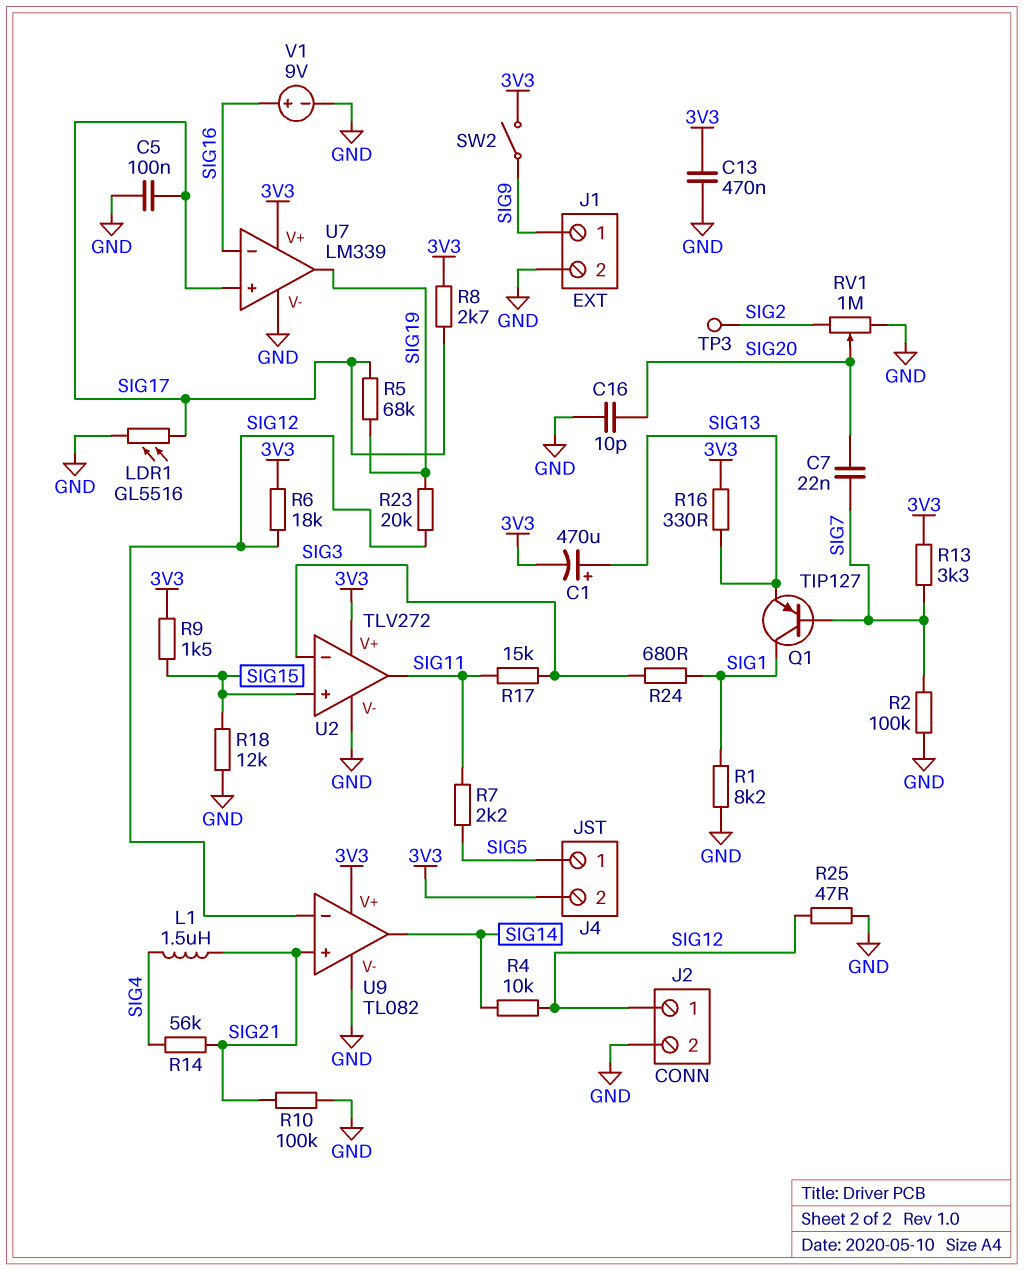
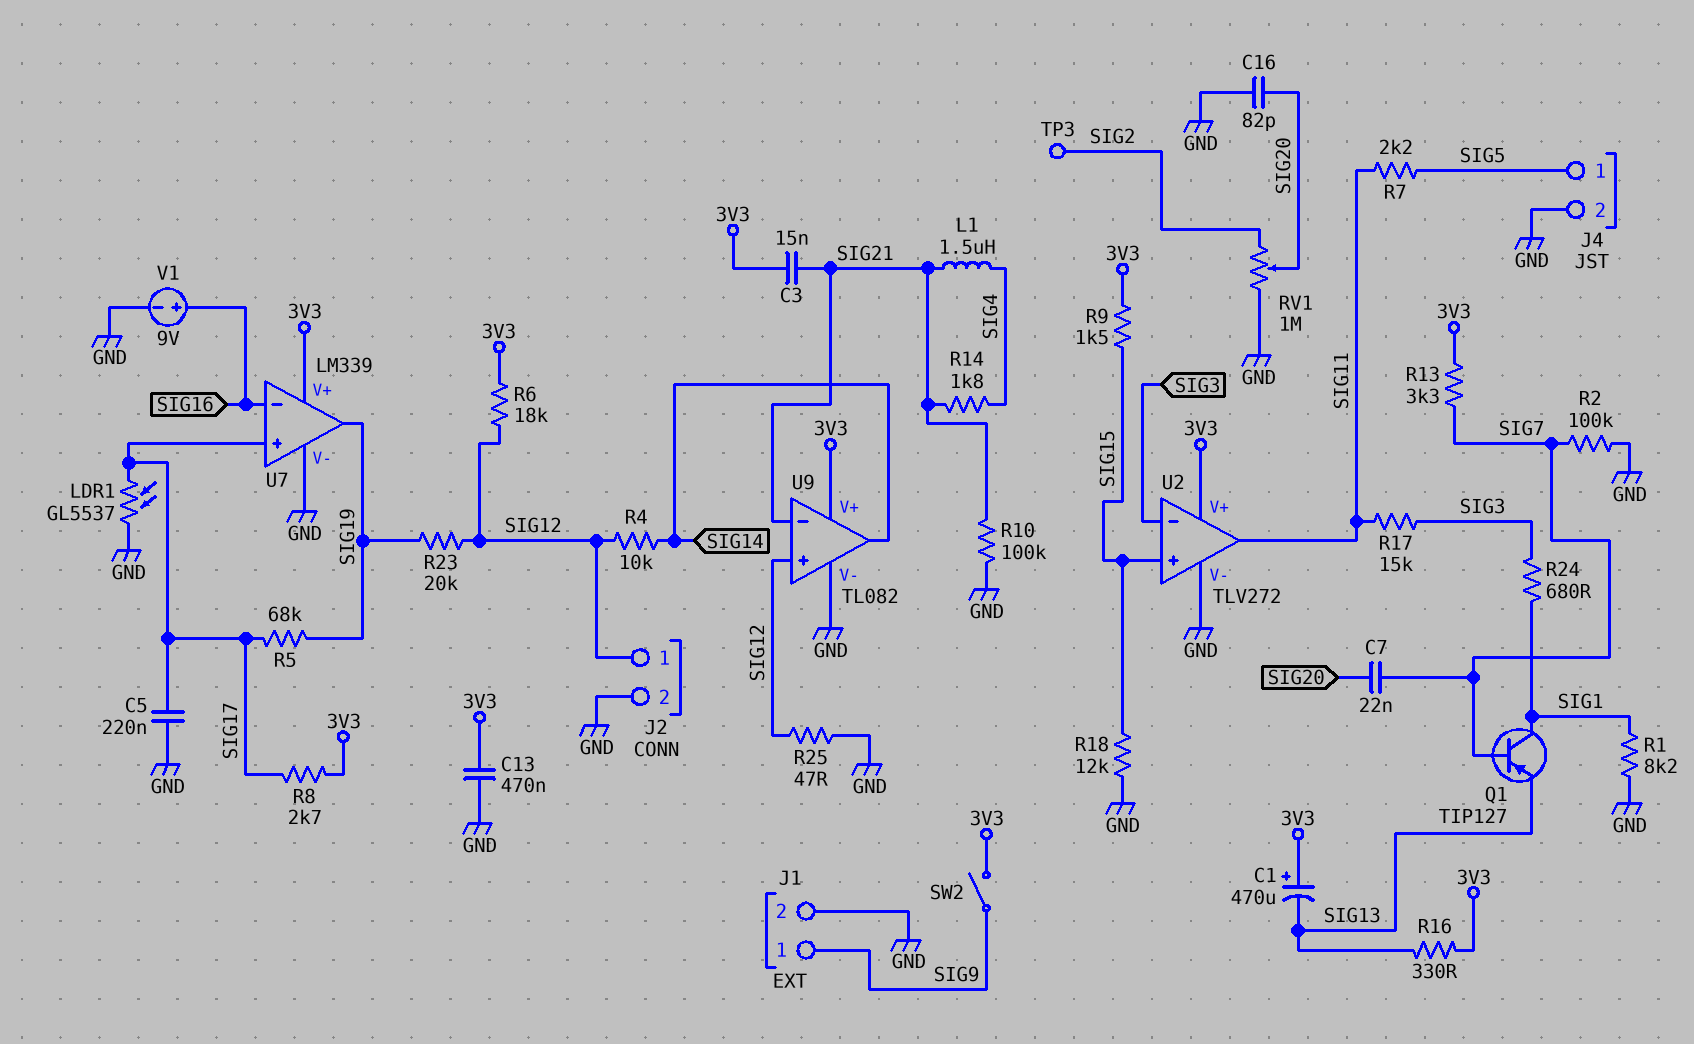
C1: 470uF (plus SIG13, minus 3V3) -> 470uF (plus 3V3, minus SIG13)
C3: none -> 15nF (3V3, SIG21)
C5: 100nF (GND, SIG17) -> 220nF (GND, SIG17)
C16: 10pF (GND, SIG20) -> 82pF (GND, SIG20)
J4 pin 2: 3V3 -> GND
LDR1: GL5516 (GND, SIG17) -> GL5537 (GND, SIG17)
R14: 56k (SIG4, SIG21) -> 1.8k (SIG4, SIG21)
U9 pin in+: SIG21 -> SIG12
U9 pin in-: SIG12 -> SIG21

